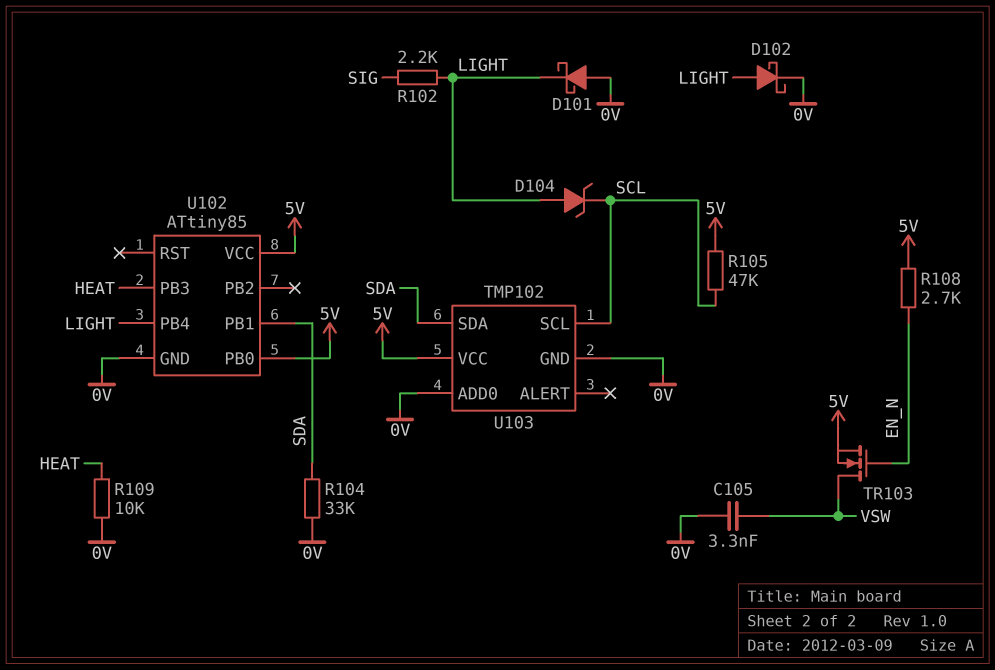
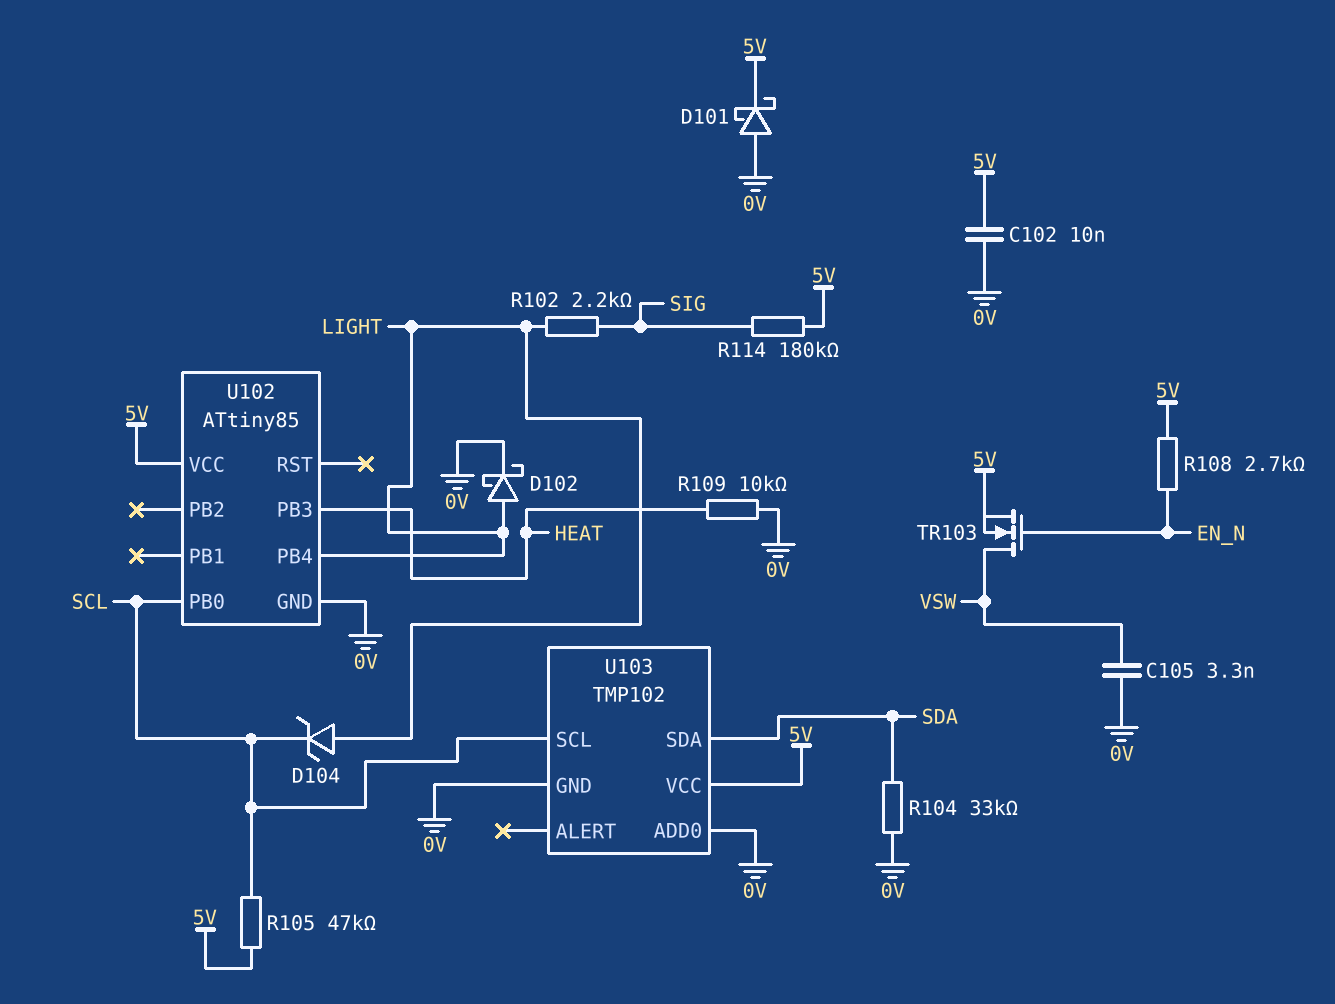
C102: none -> 10nF (0V, 5V)
D101: schottky (A 0V, K LIGHT) -> schottky (A 0V, K 5V)
R114: none -> 180k (5V, SIG)
U102 pin PB0: 5V -> SCL
U102 pin PB1: SDA -> none

